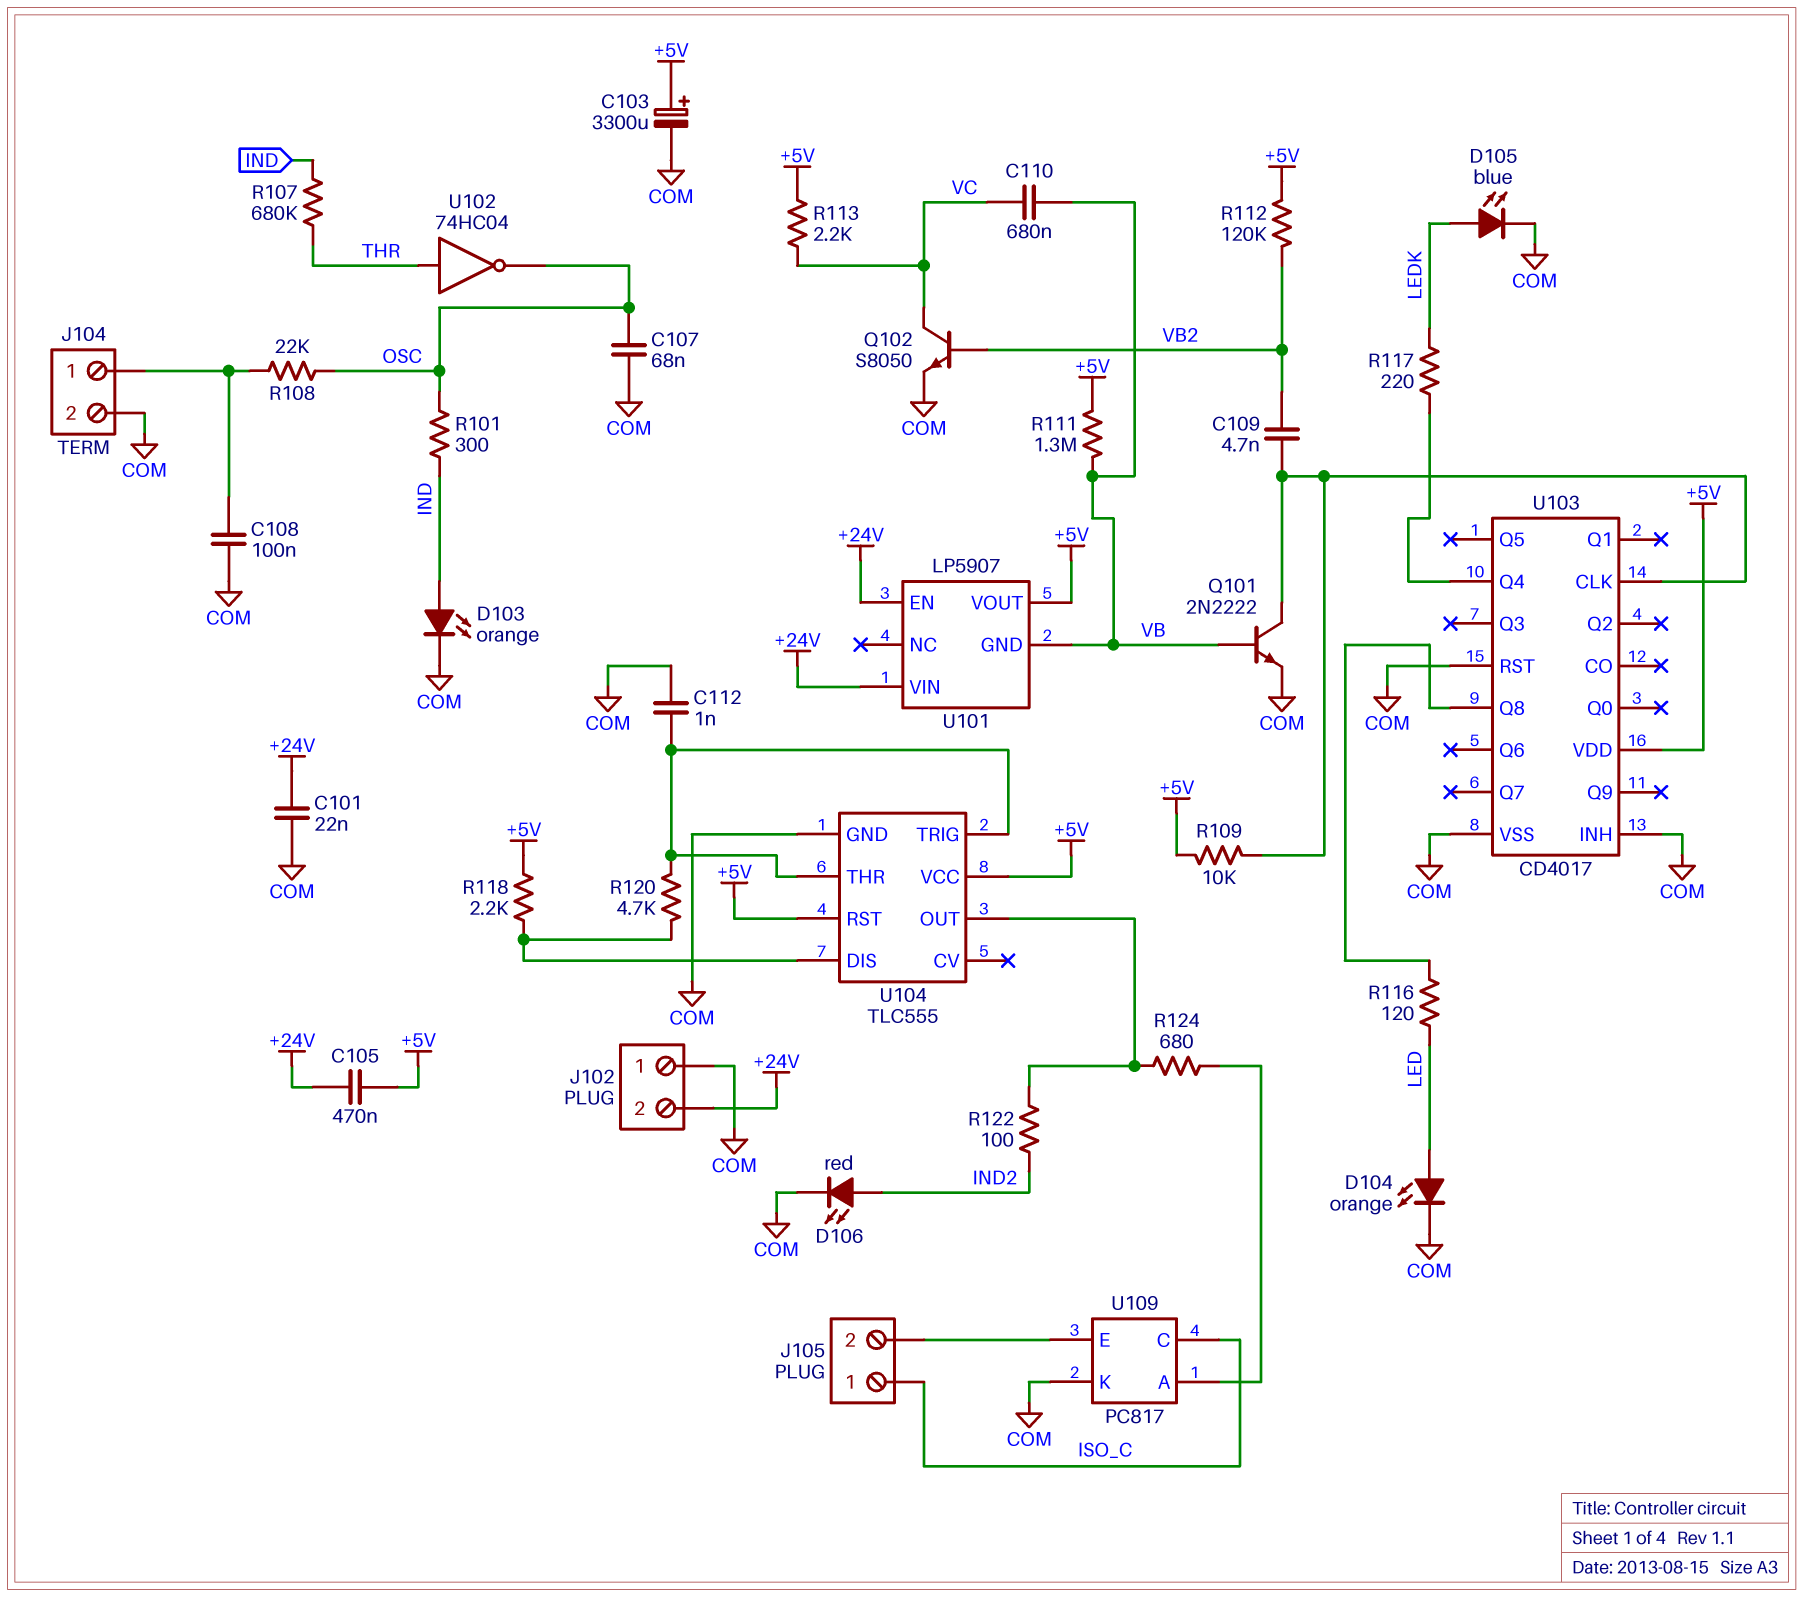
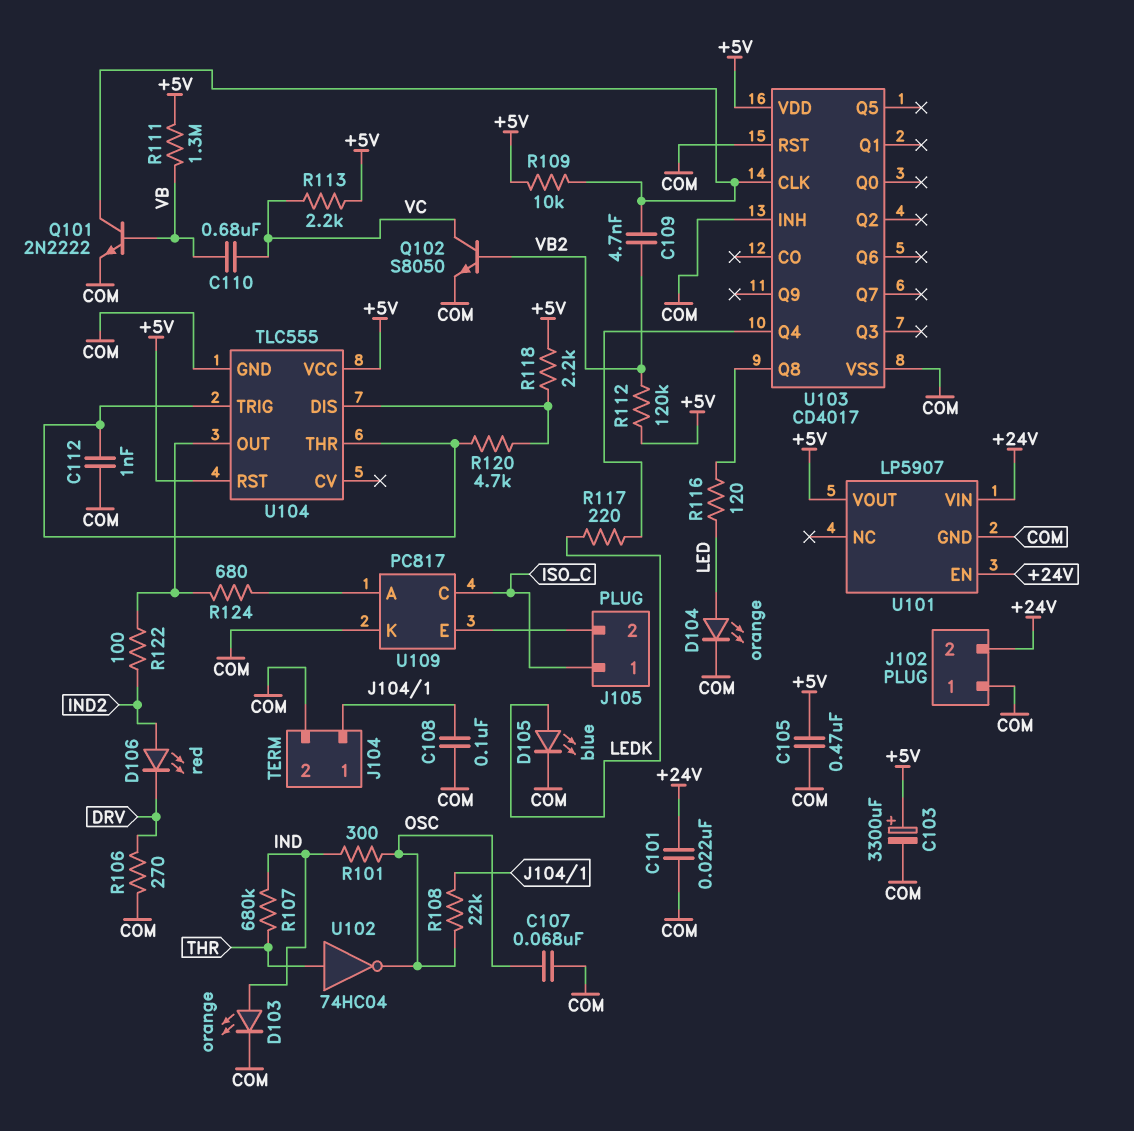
C105: 470nF (+5V, +24V) -> 470nF (+5V, COM)
D106: LED red (A IND2, K COM) -> LED red (A IND2, K DRV)
R106: none -> 270 (COM, DRV)
U101 pin GND: VB -> COM

